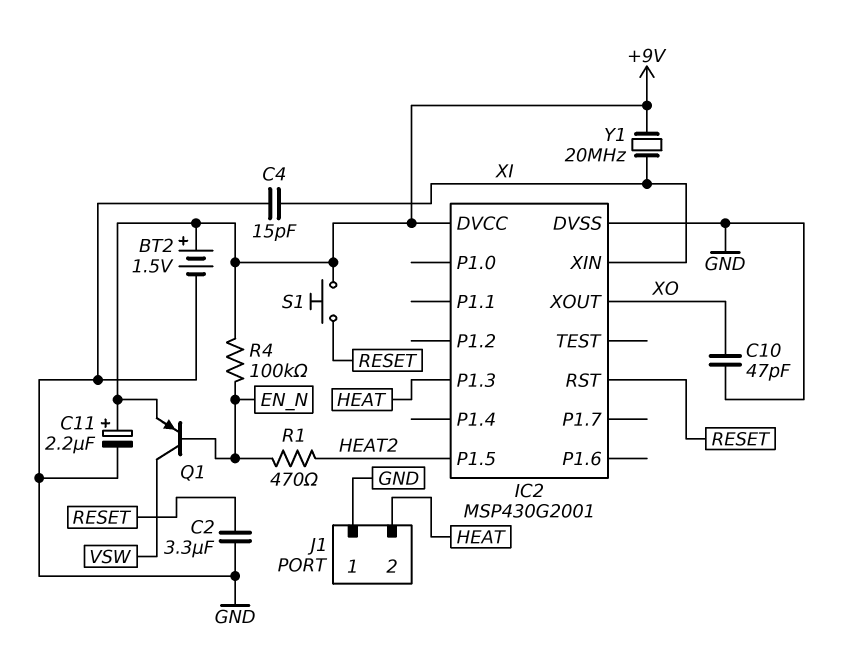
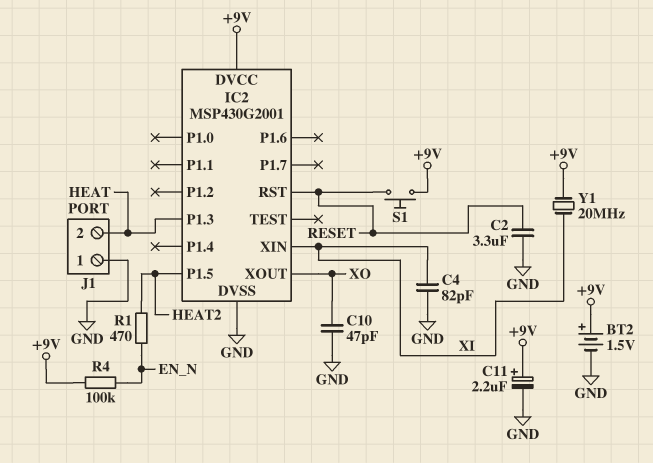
C4: 15pF (GND, XI) -> 82pF (GND, XI)
Q1: PNP (B EN_N, C VSW, E +9V) -> none

